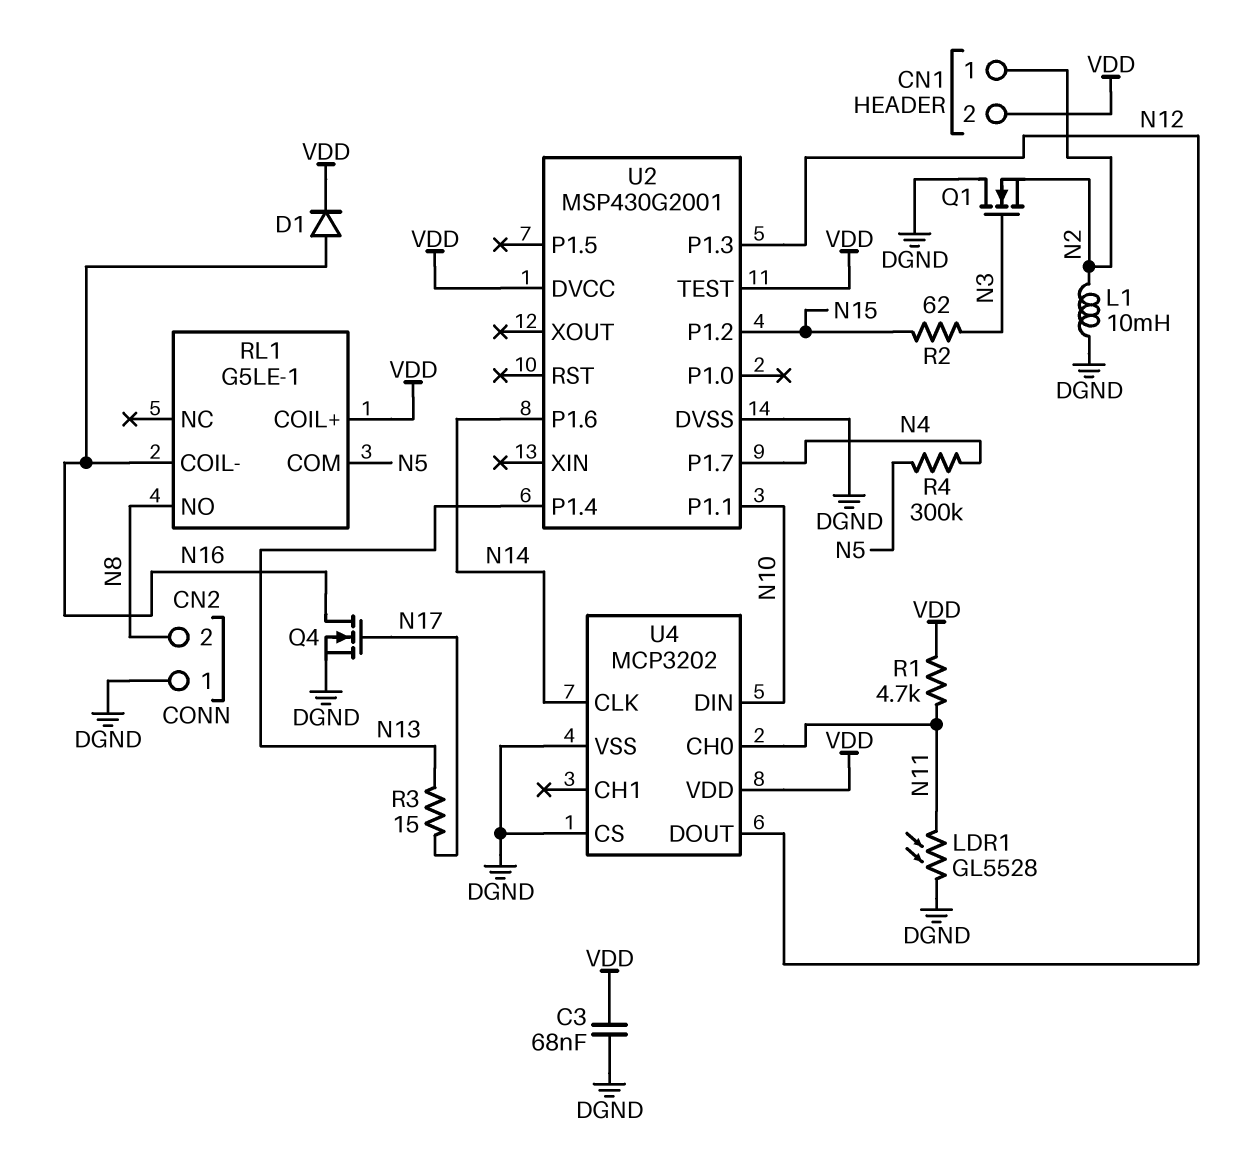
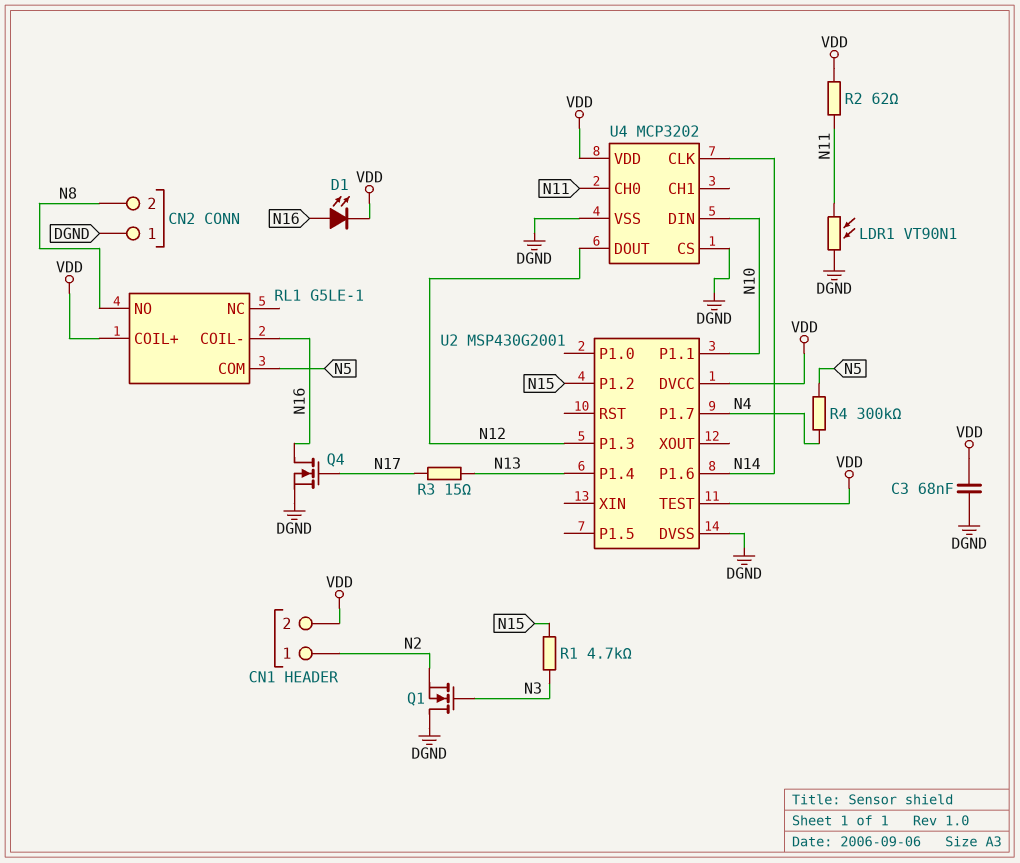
D1: diode (A N16, K VDD) -> LED (A N16, K VDD)
L1: 10mH (DGND, N2) -> none
LDR1: GL5528 (DGND, N11) -> VT90N1 (DGND, N11)
R1: 4.7k (N11, VDD) -> 4.7k (N3, N15)
R2: 62 (N3, N15) -> 62 (N11, VDD)

